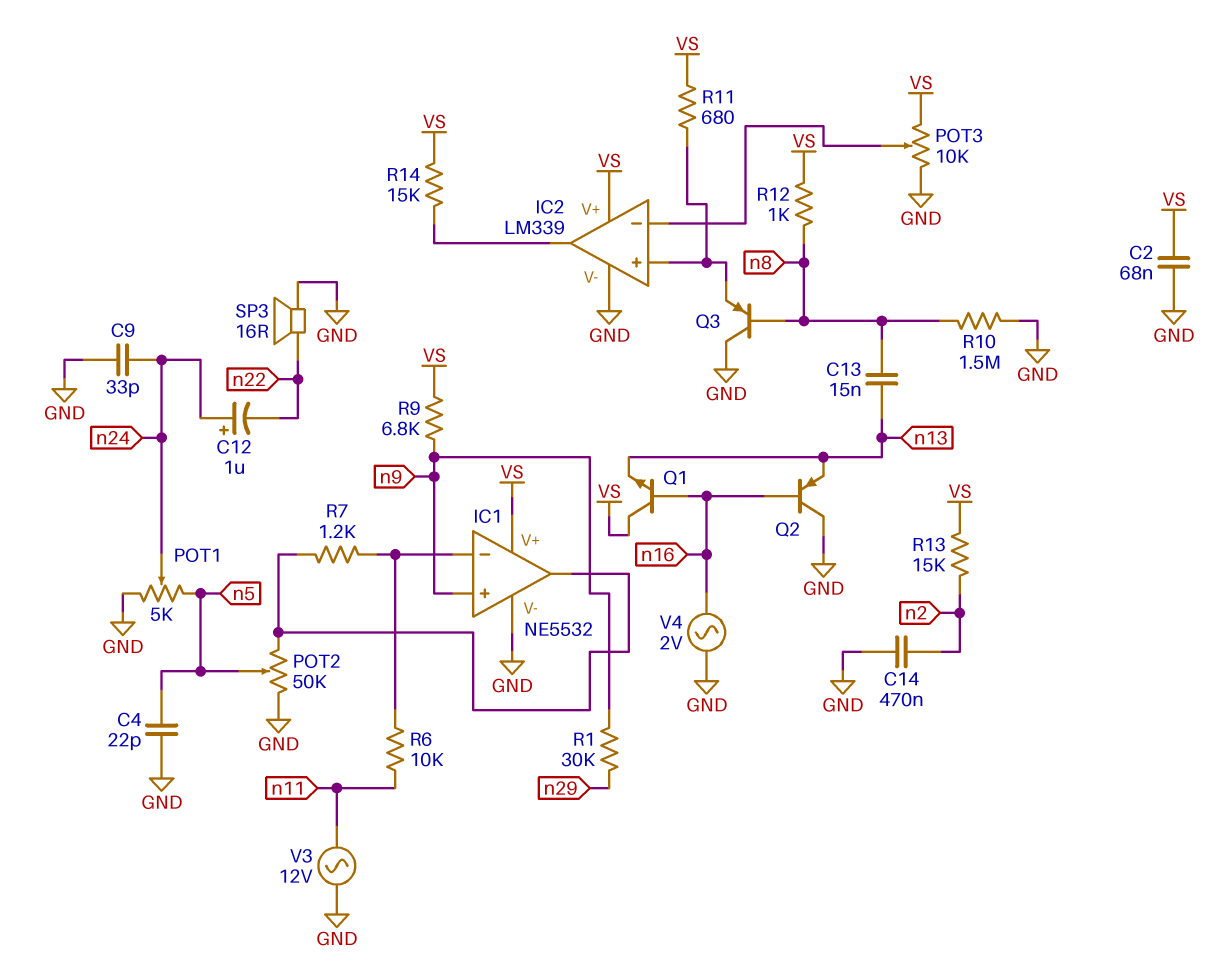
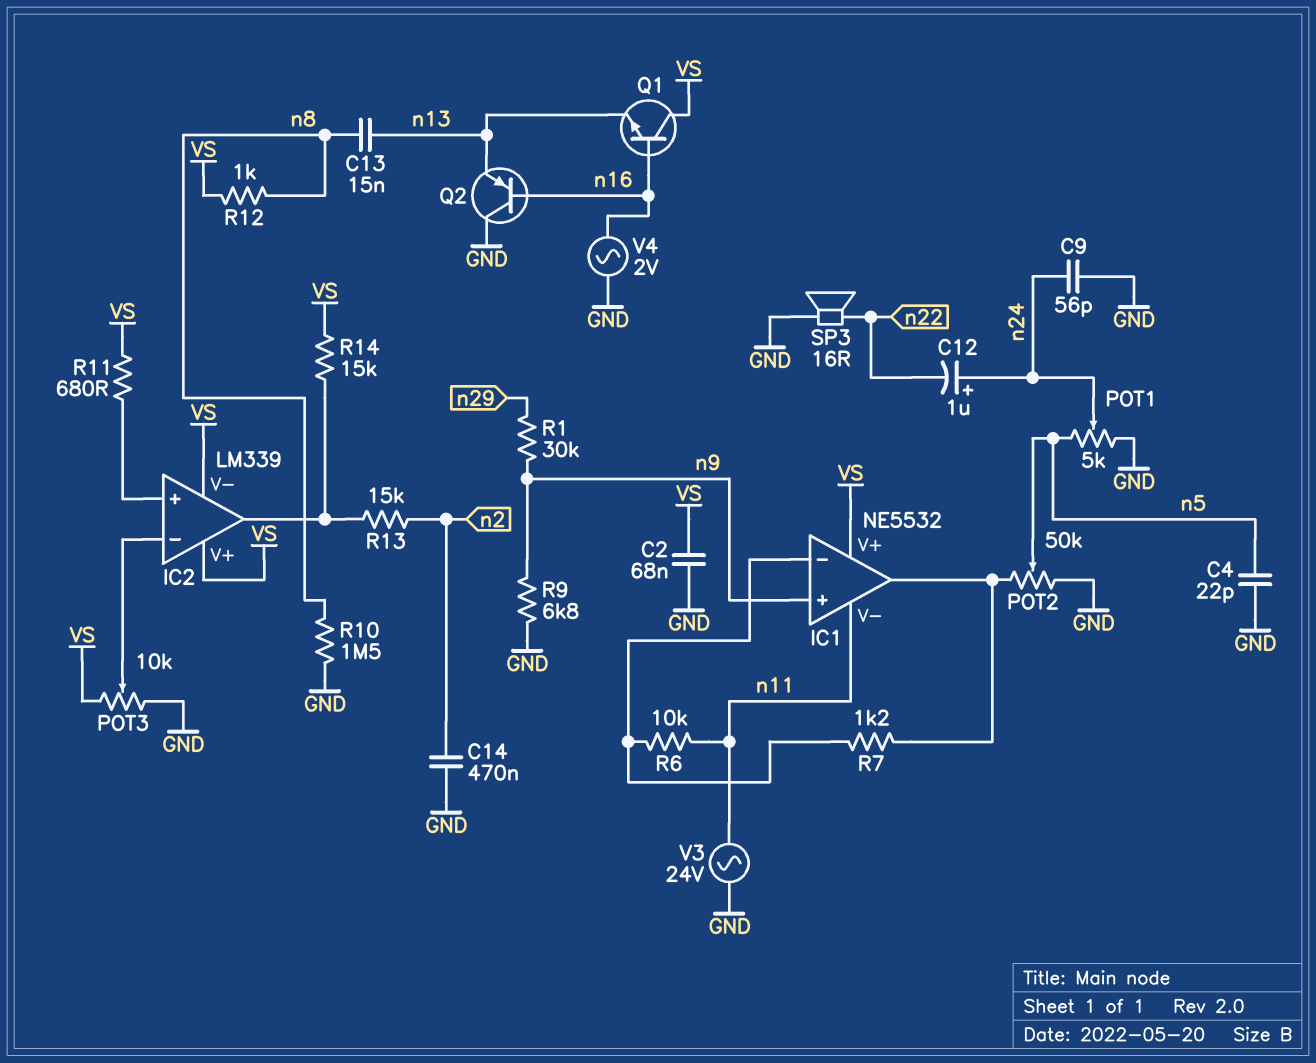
C9: 33pF (GND, n24) -> 56pF (GND, n24)
IC1 pin V-: GND -> n11
IC2 pin V-: GND -> VS
Q3: PNP (B n8, C GND, E IC2/in+) -> none
R9: 6.8k (VS, n9) -> 6.8k (GND, n9)
R13: 15k (VS, n2) -> 15k (IC2/out, n2)
V3: AC 12V (GND, n11) -> AC 24V (GND, n11)

